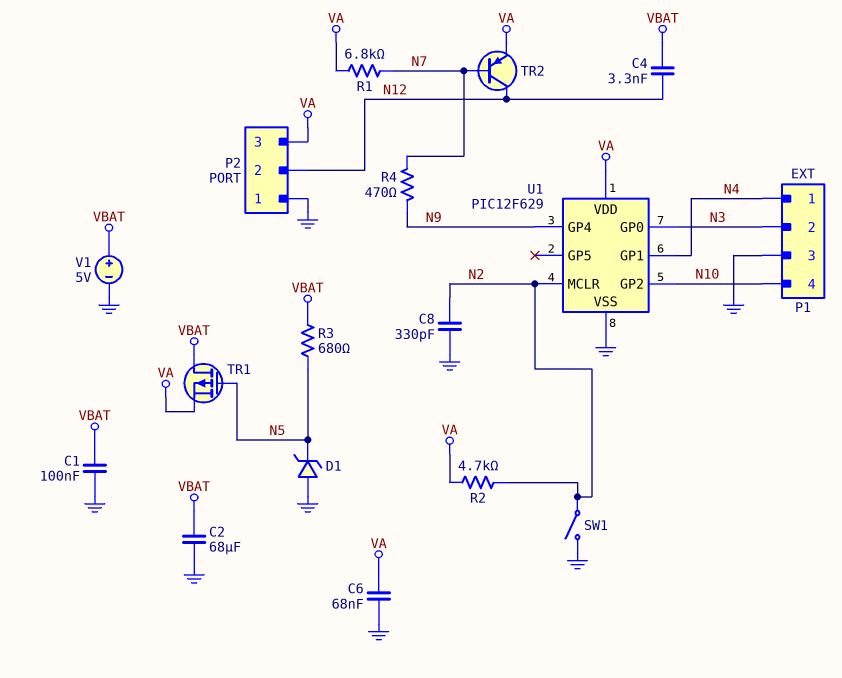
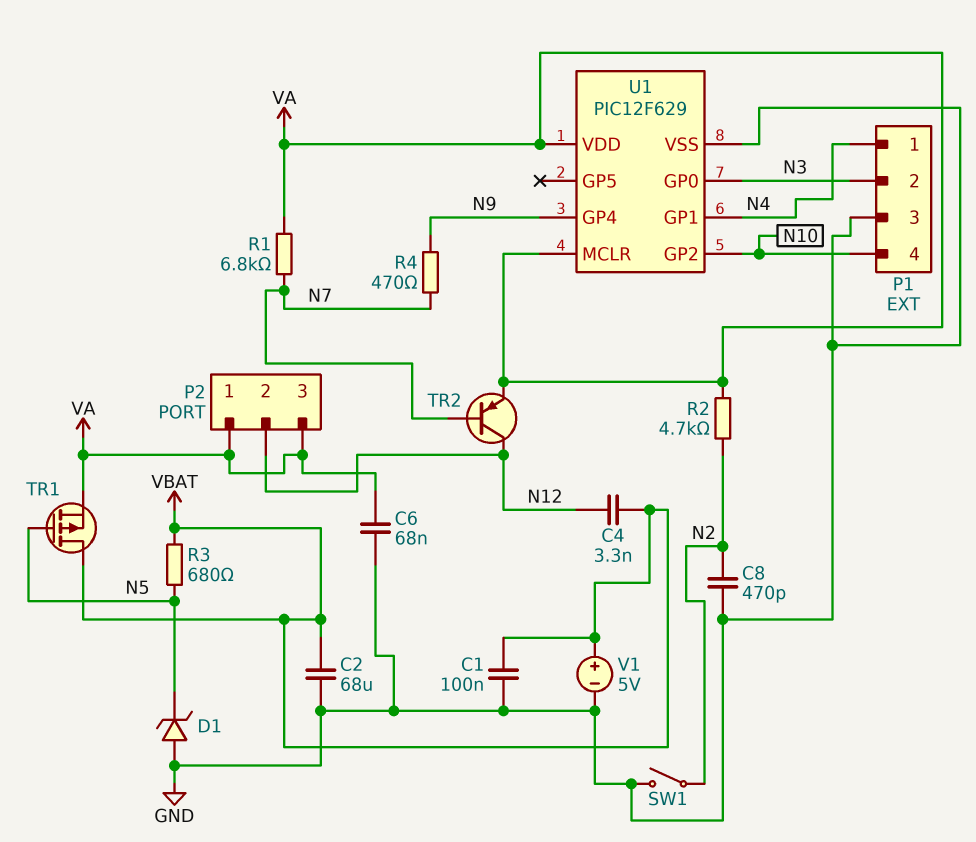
C8: 330pF (GND, N2) -> 470pF (GND, N2)
P2 pin 1: GND -> VA
U1 pin MCLR: N2 -> VA

